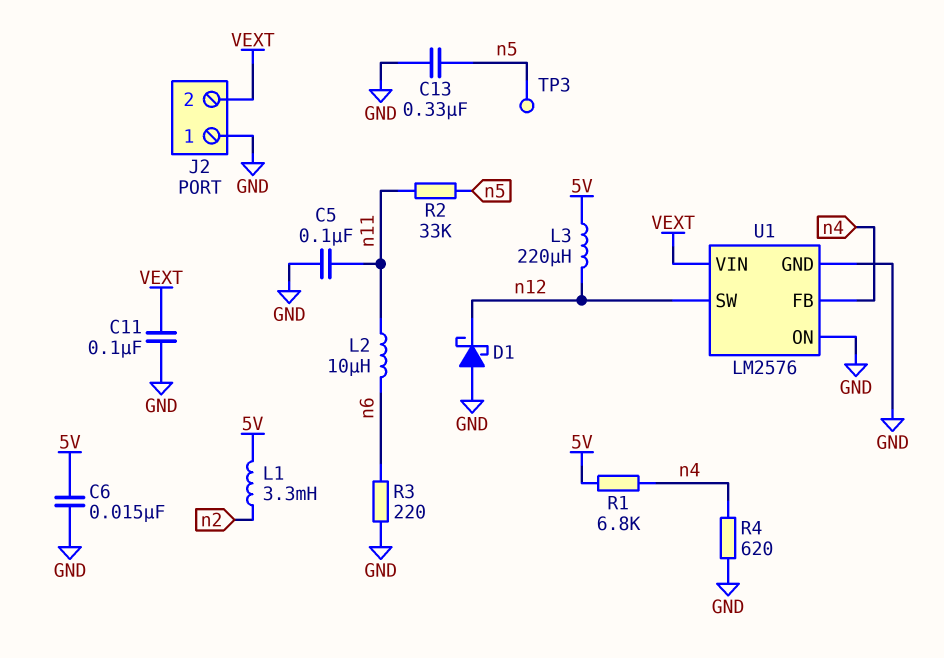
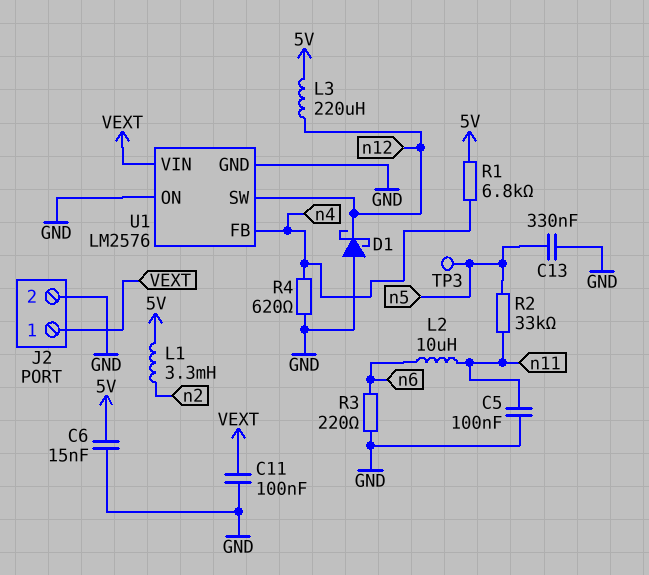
J2 pin 1: GND -> VEXT
J2 pin 2: VEXT -> GND

